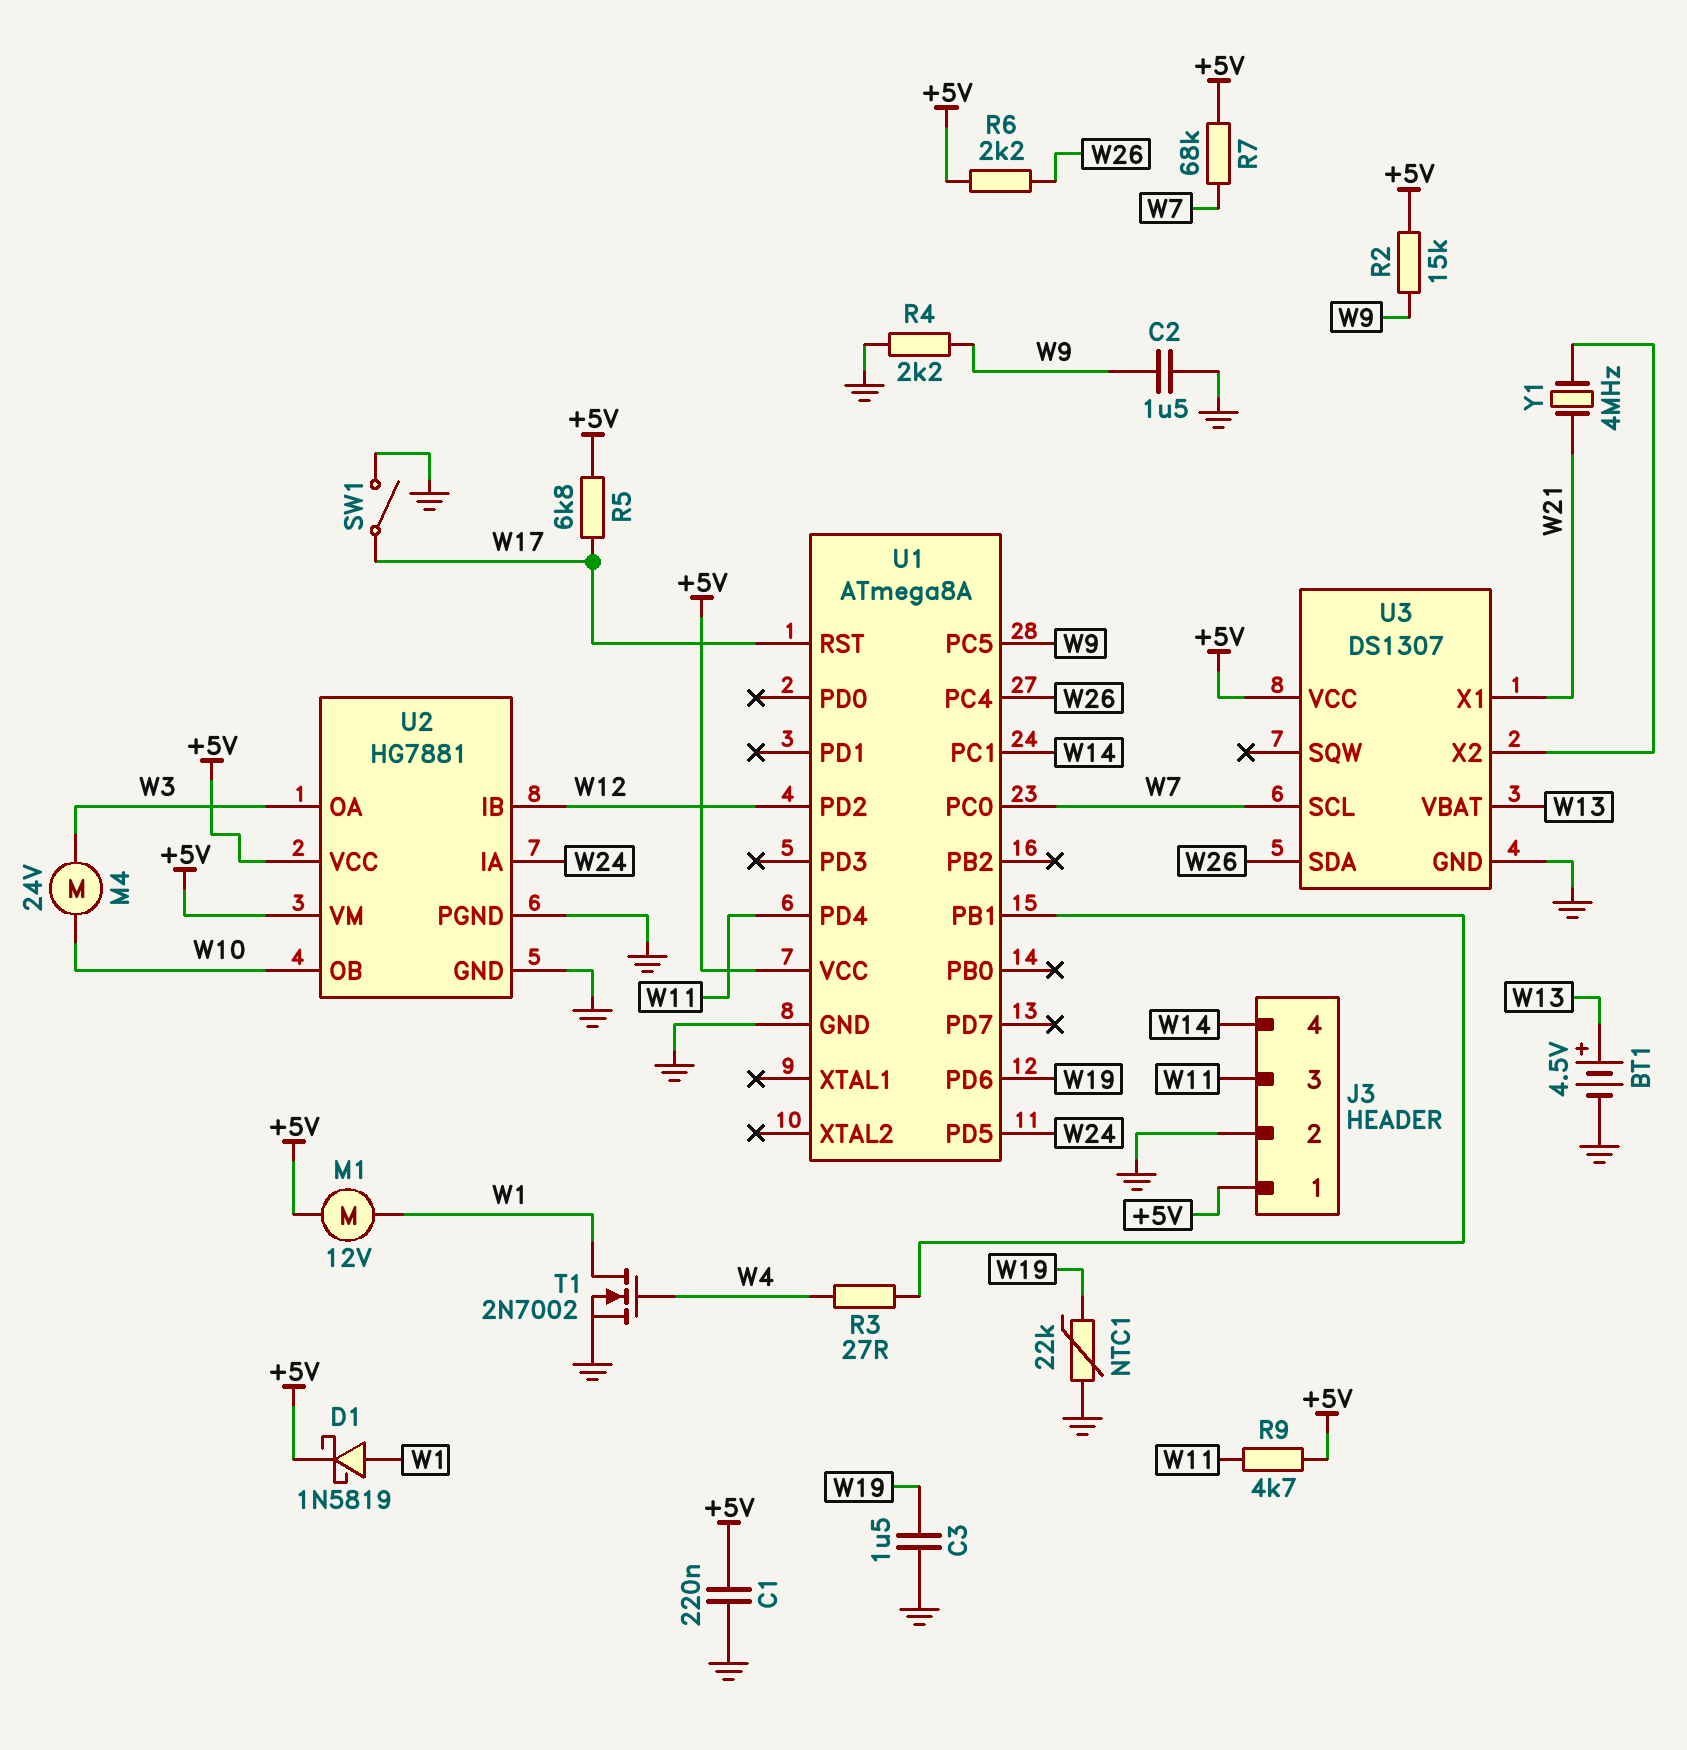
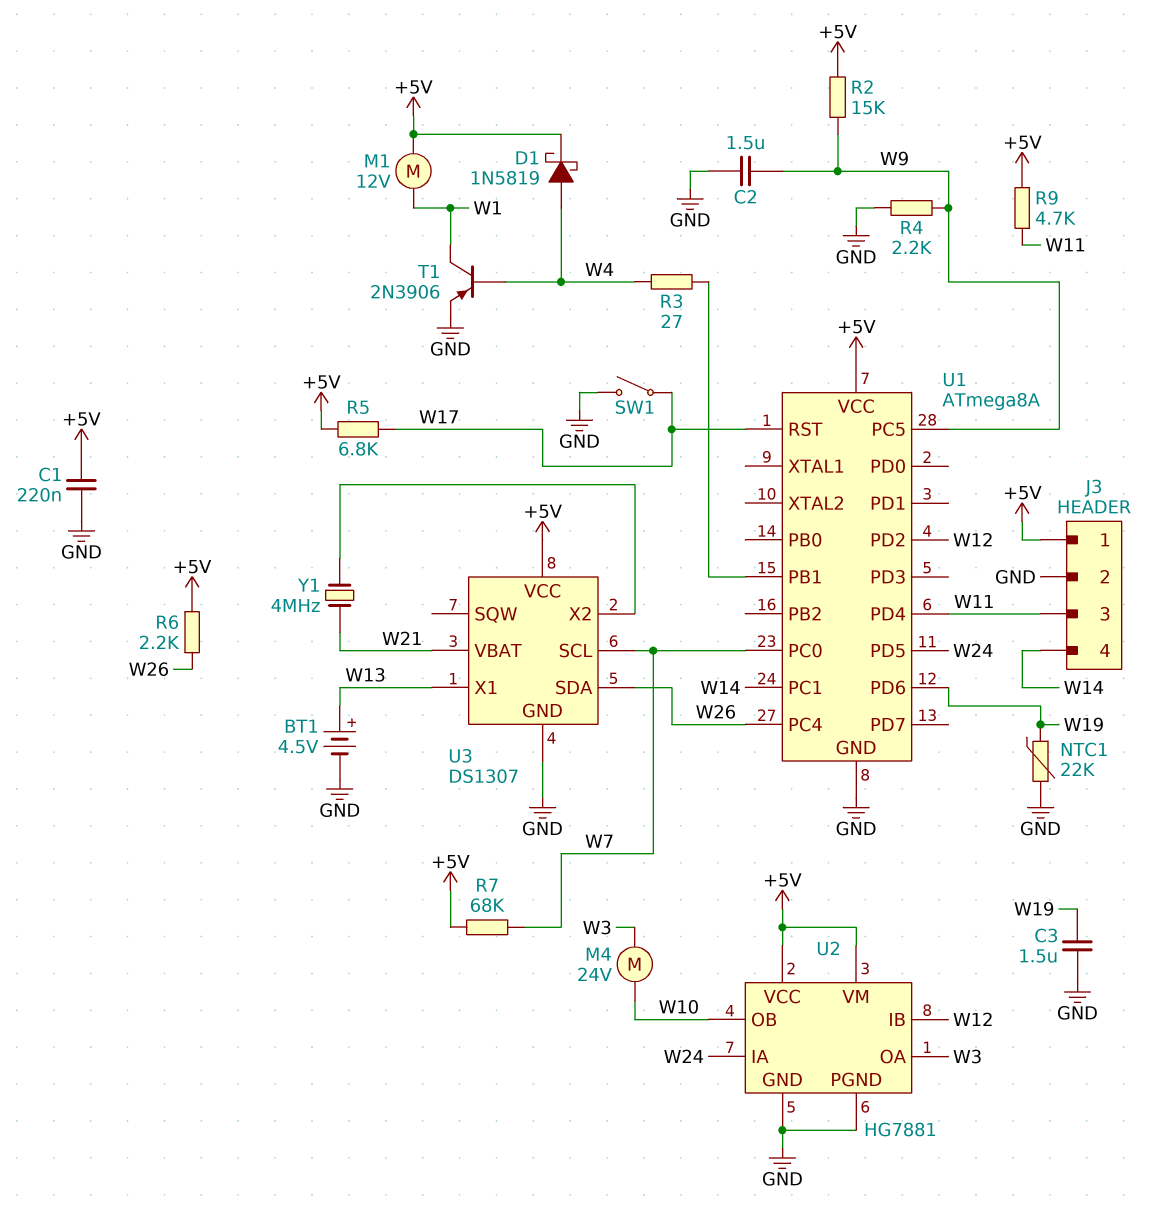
D1: schottky 1N5819 (A W1, K +5V) -> schottky 1N5819 (A W4, K +5V)
T1: NMOS 2N7002 (G W4, D W1, S GND) -> PNP 2N3906 (B W4, C W1, E GND)
U3 pin VBAT: W13 -> W21
U3 pin X1: W21 -> W13

